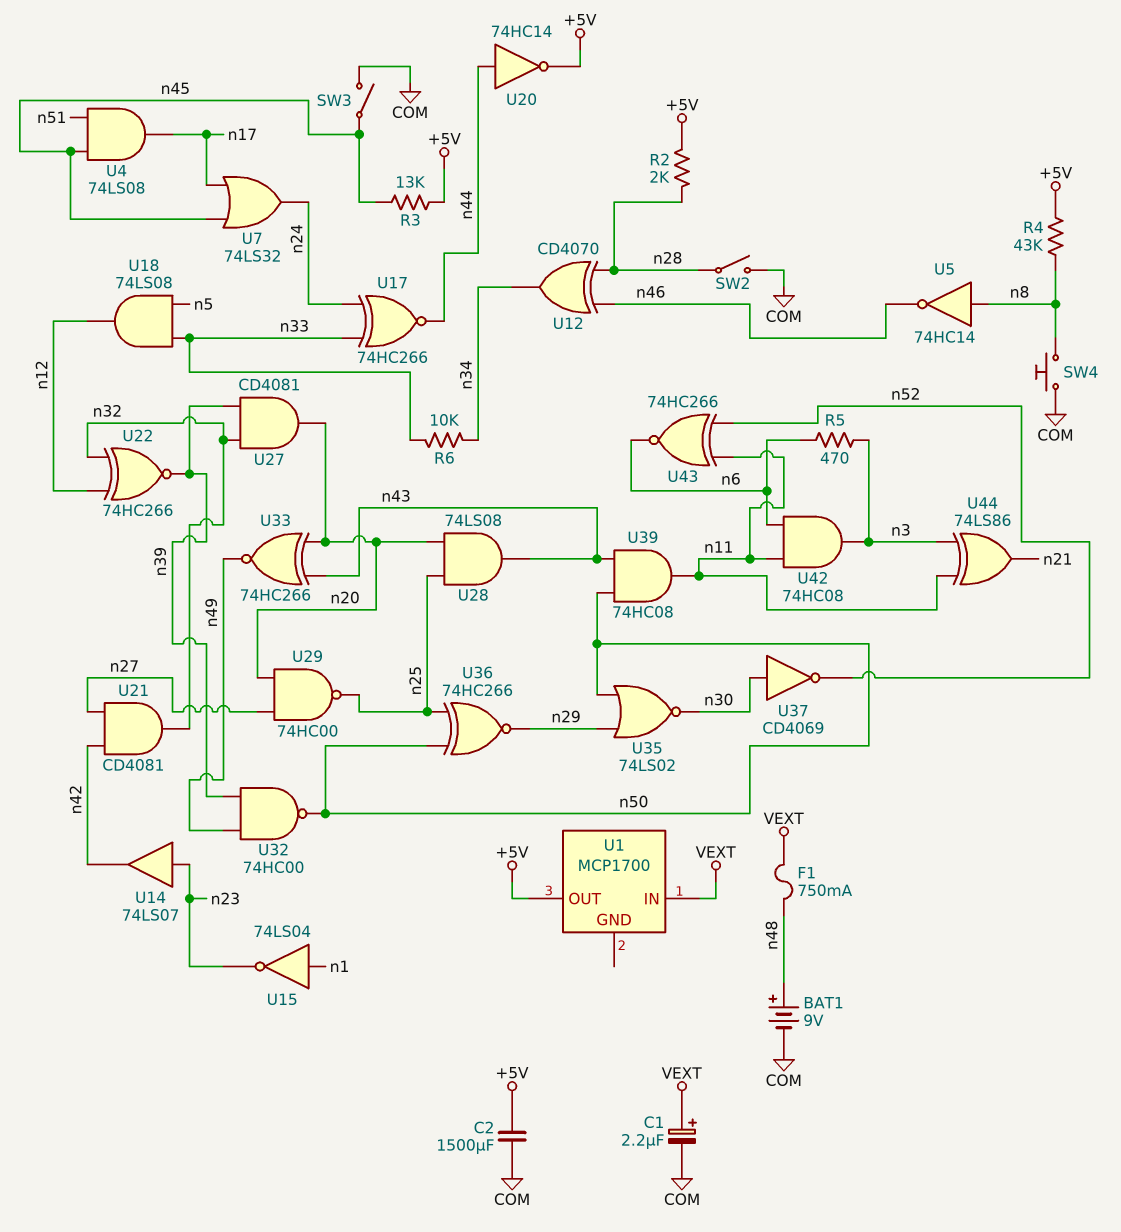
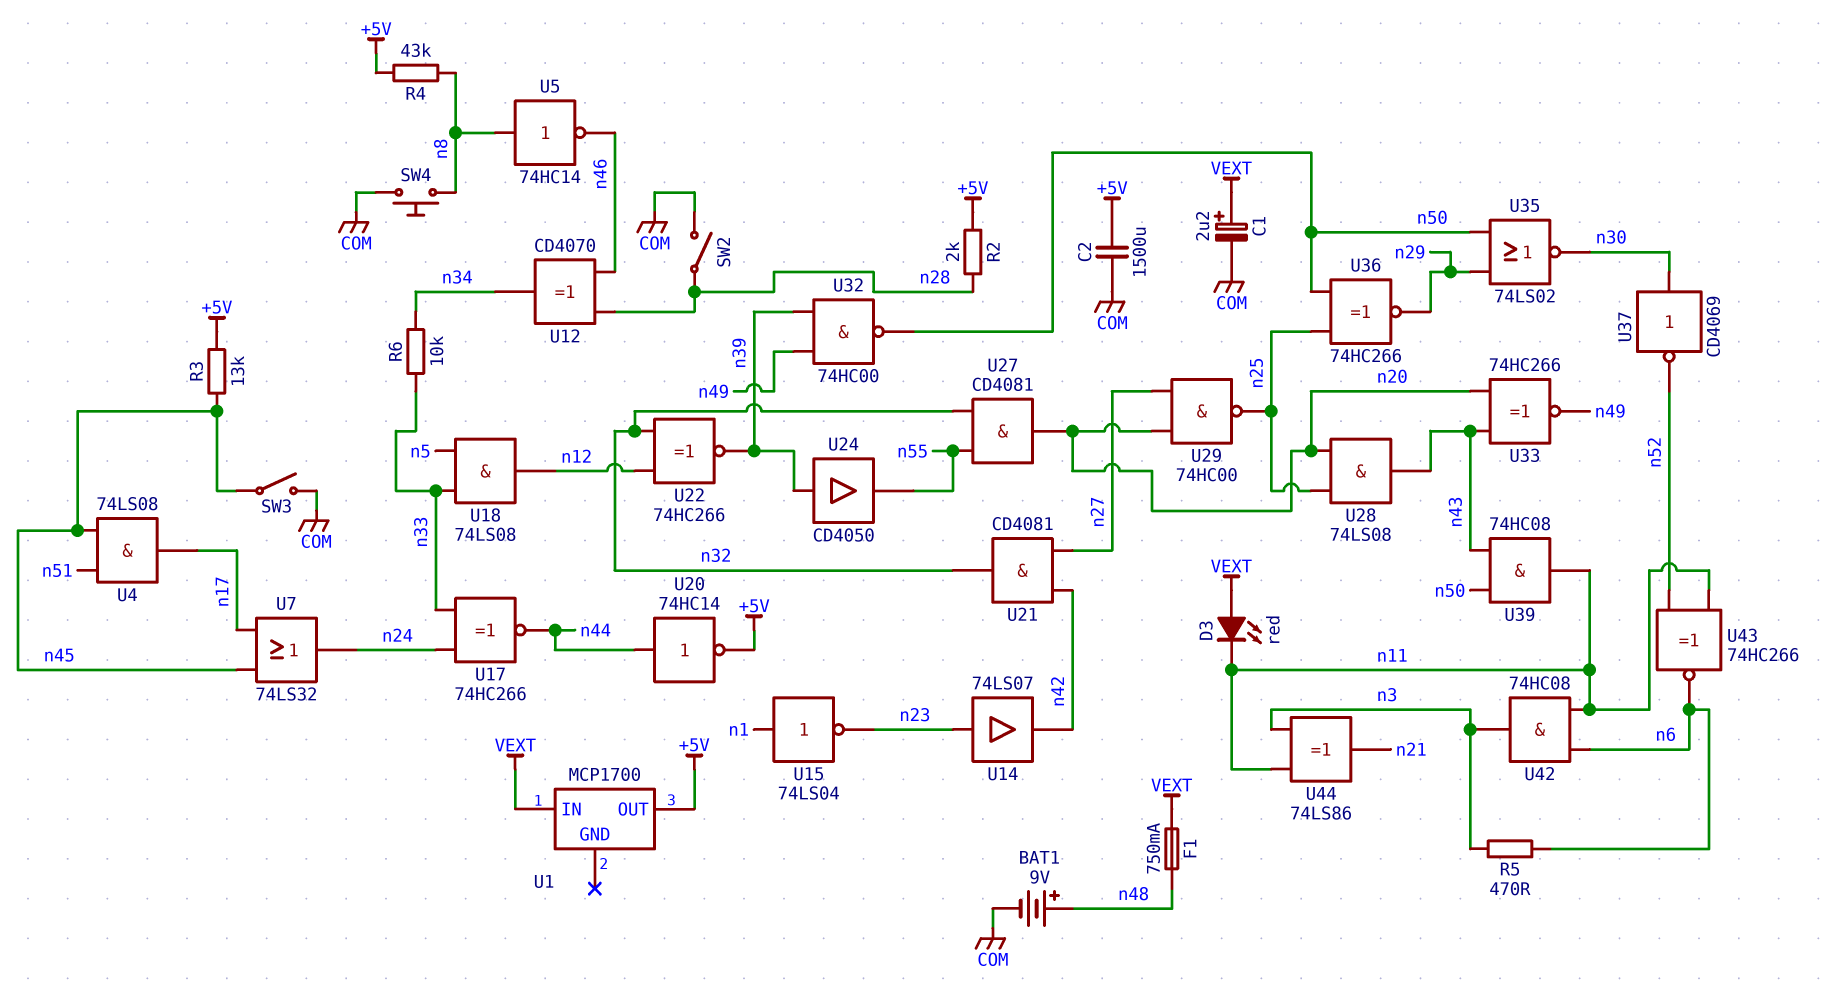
D3: none -> LED red (A VEXT, K n11)
U24: none -> buffer CD4050 (in n39, out n55)
U27: AND CD4081 (in n32, in n39, out n20) -> AND CD4081 (in n32, in n55, out n20)

